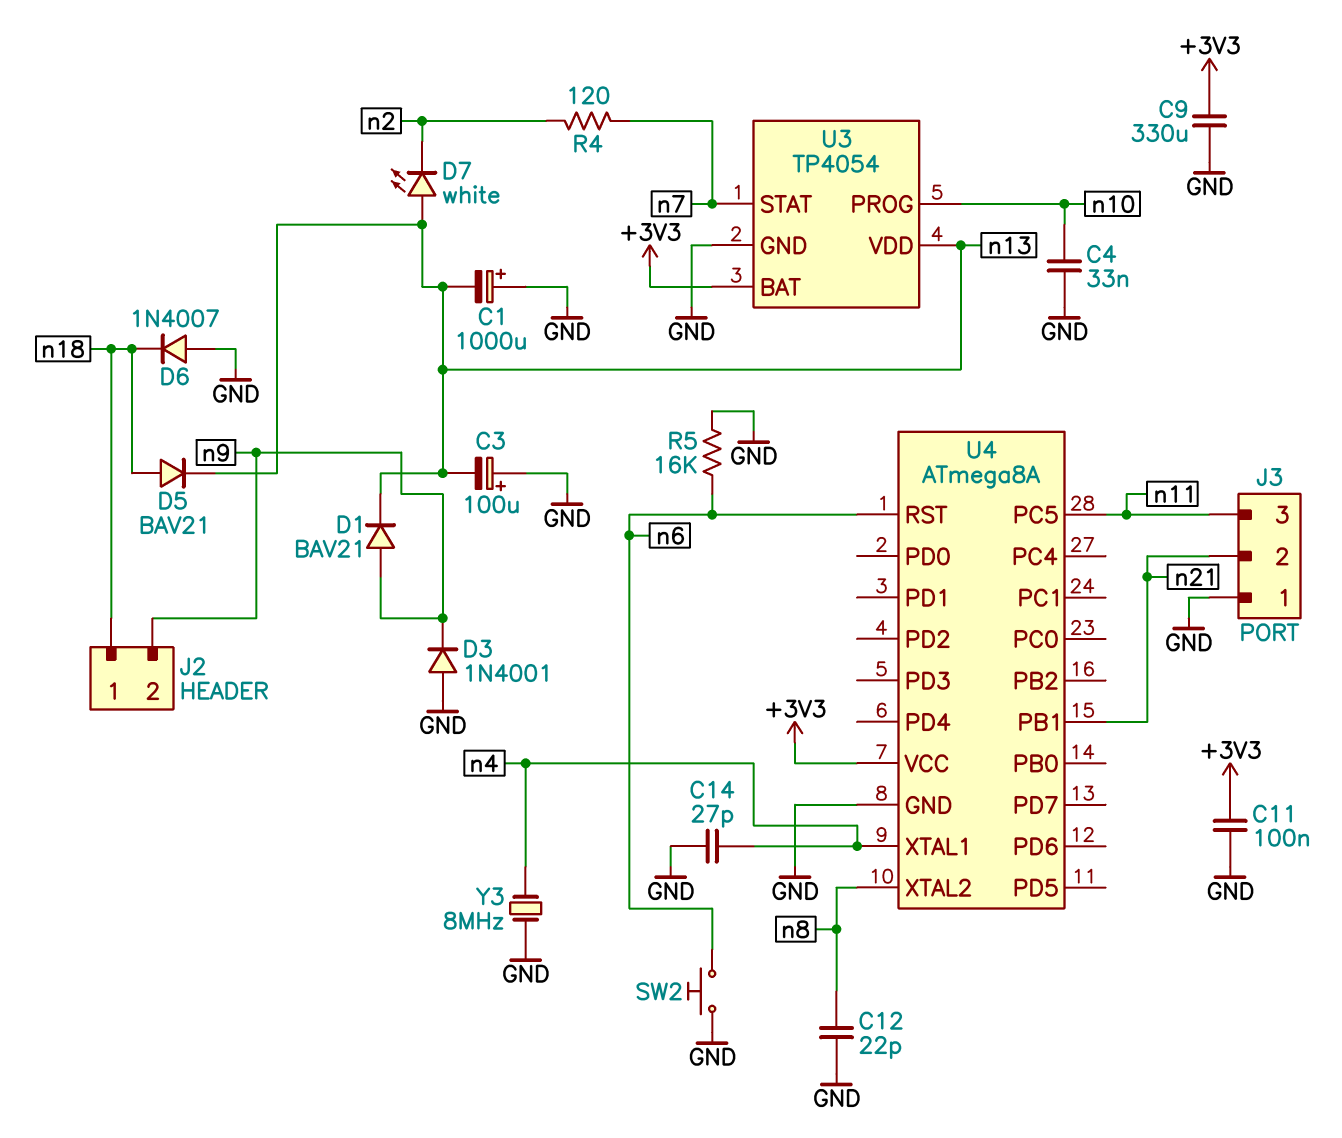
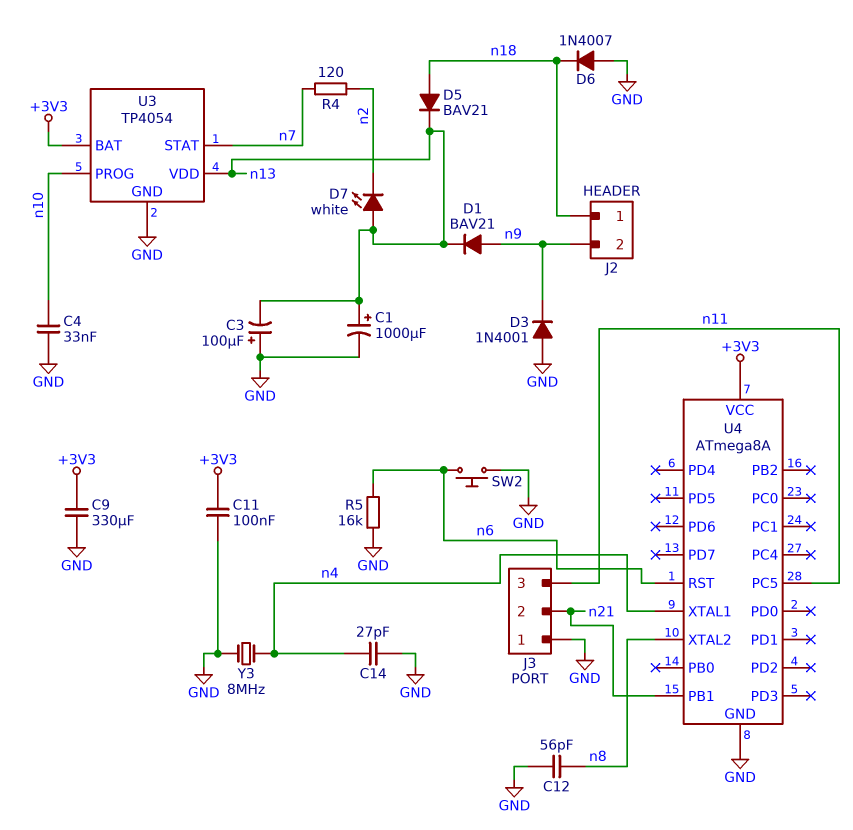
C1: 1000uF (plus GND, minus n13) -> 1000uF (plus n13, minus GND)
C12: 22pF (GND, n8) -> 56pF (GND, n8)

